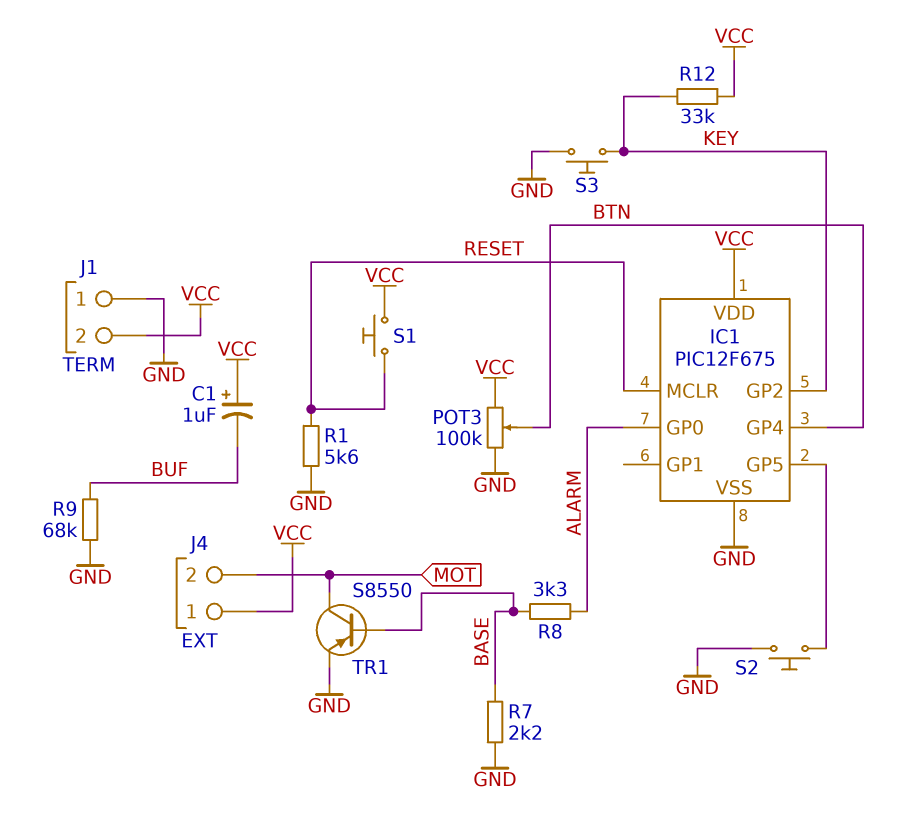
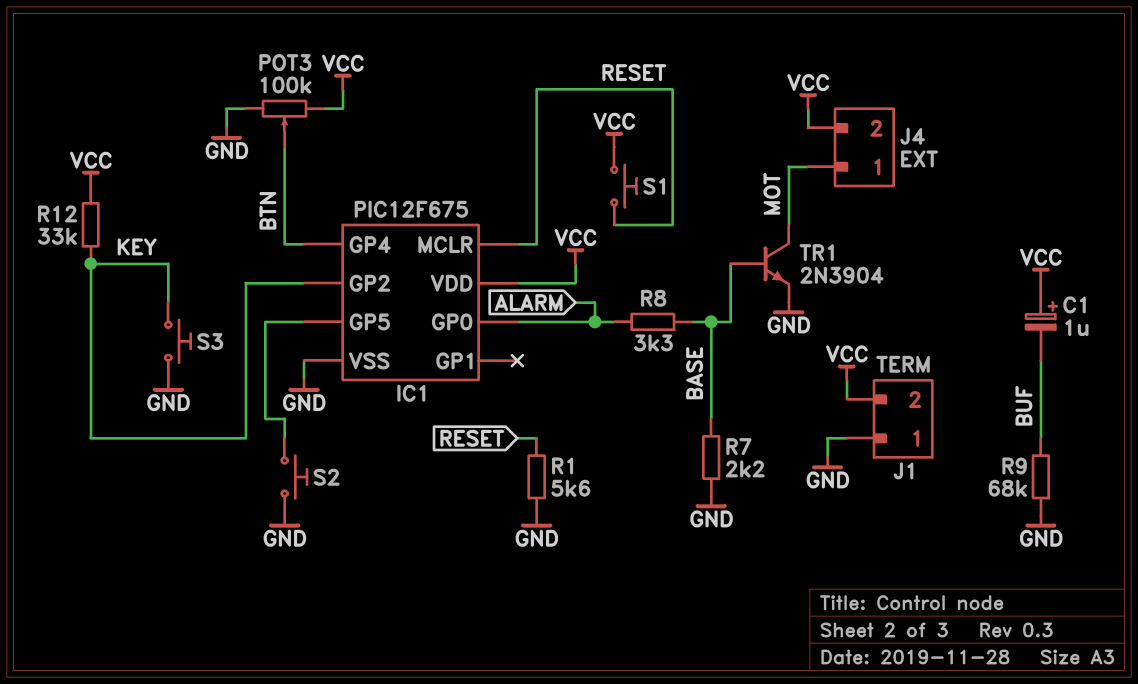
J4 pin 1: VCC -> MOT
J4 pin 2: MOT -> VCC
TR1: PNP S8550 (B BASE, C MOT, E GND) -> NPN 2N3904 (B BASE, C MOT, E GND)

